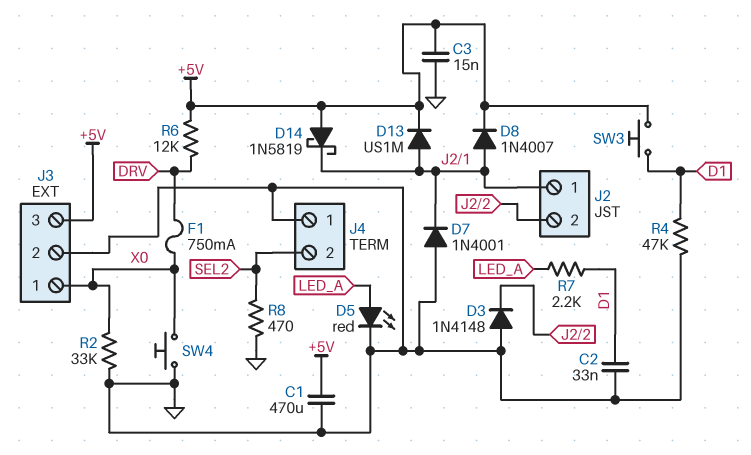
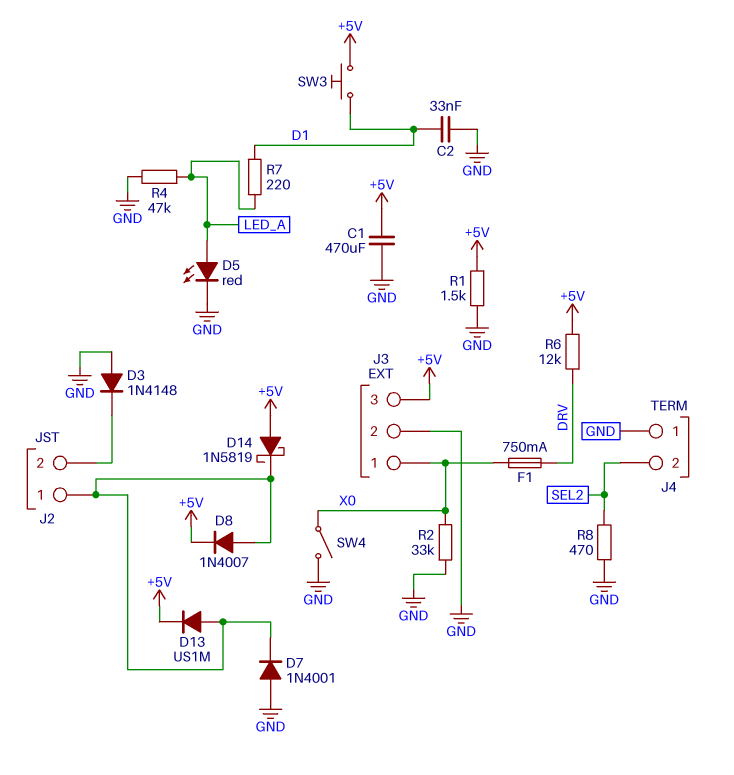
C3: 15nF (+5V, GND) -> none
R1: none -> 1.5k (+5V, GND)
R4: 47k (D1, GND) -> 47k (GND, LED_A)
R7: 2.2k (D1, LED_A) -> 220 (D1, LED_A)
SW4: button (GND, X0) -> switch (GND, X0)

